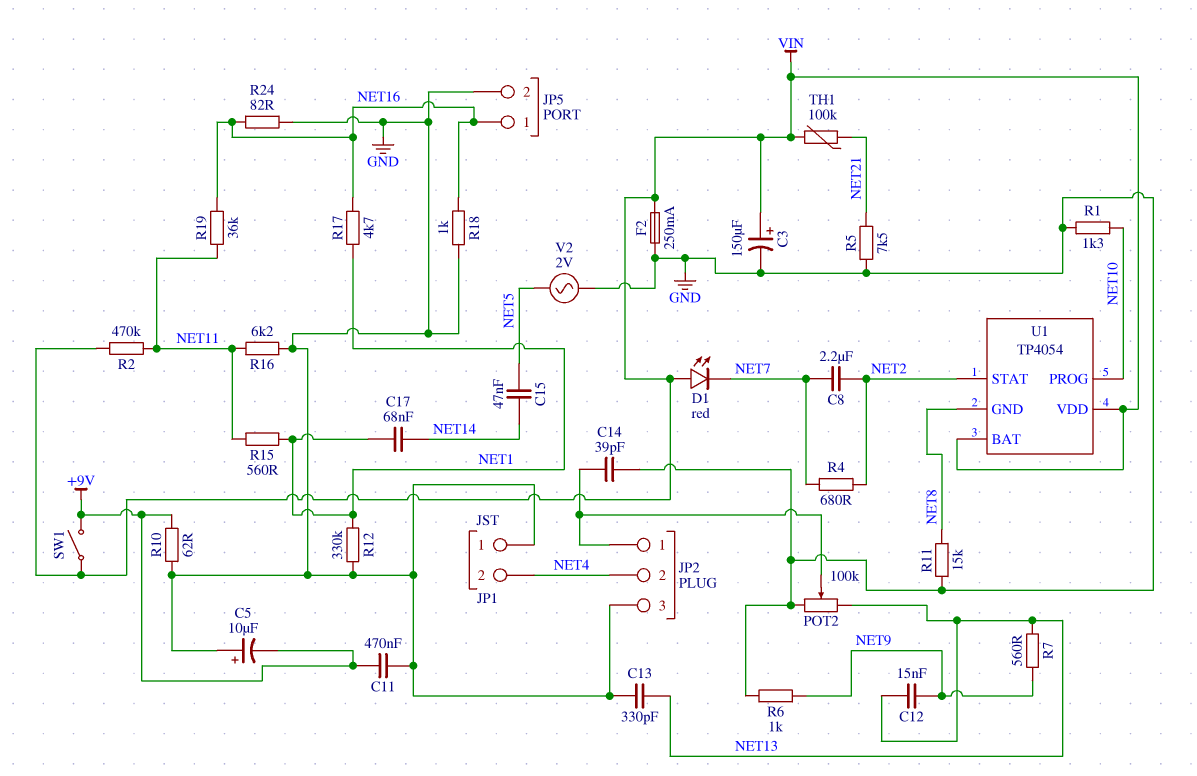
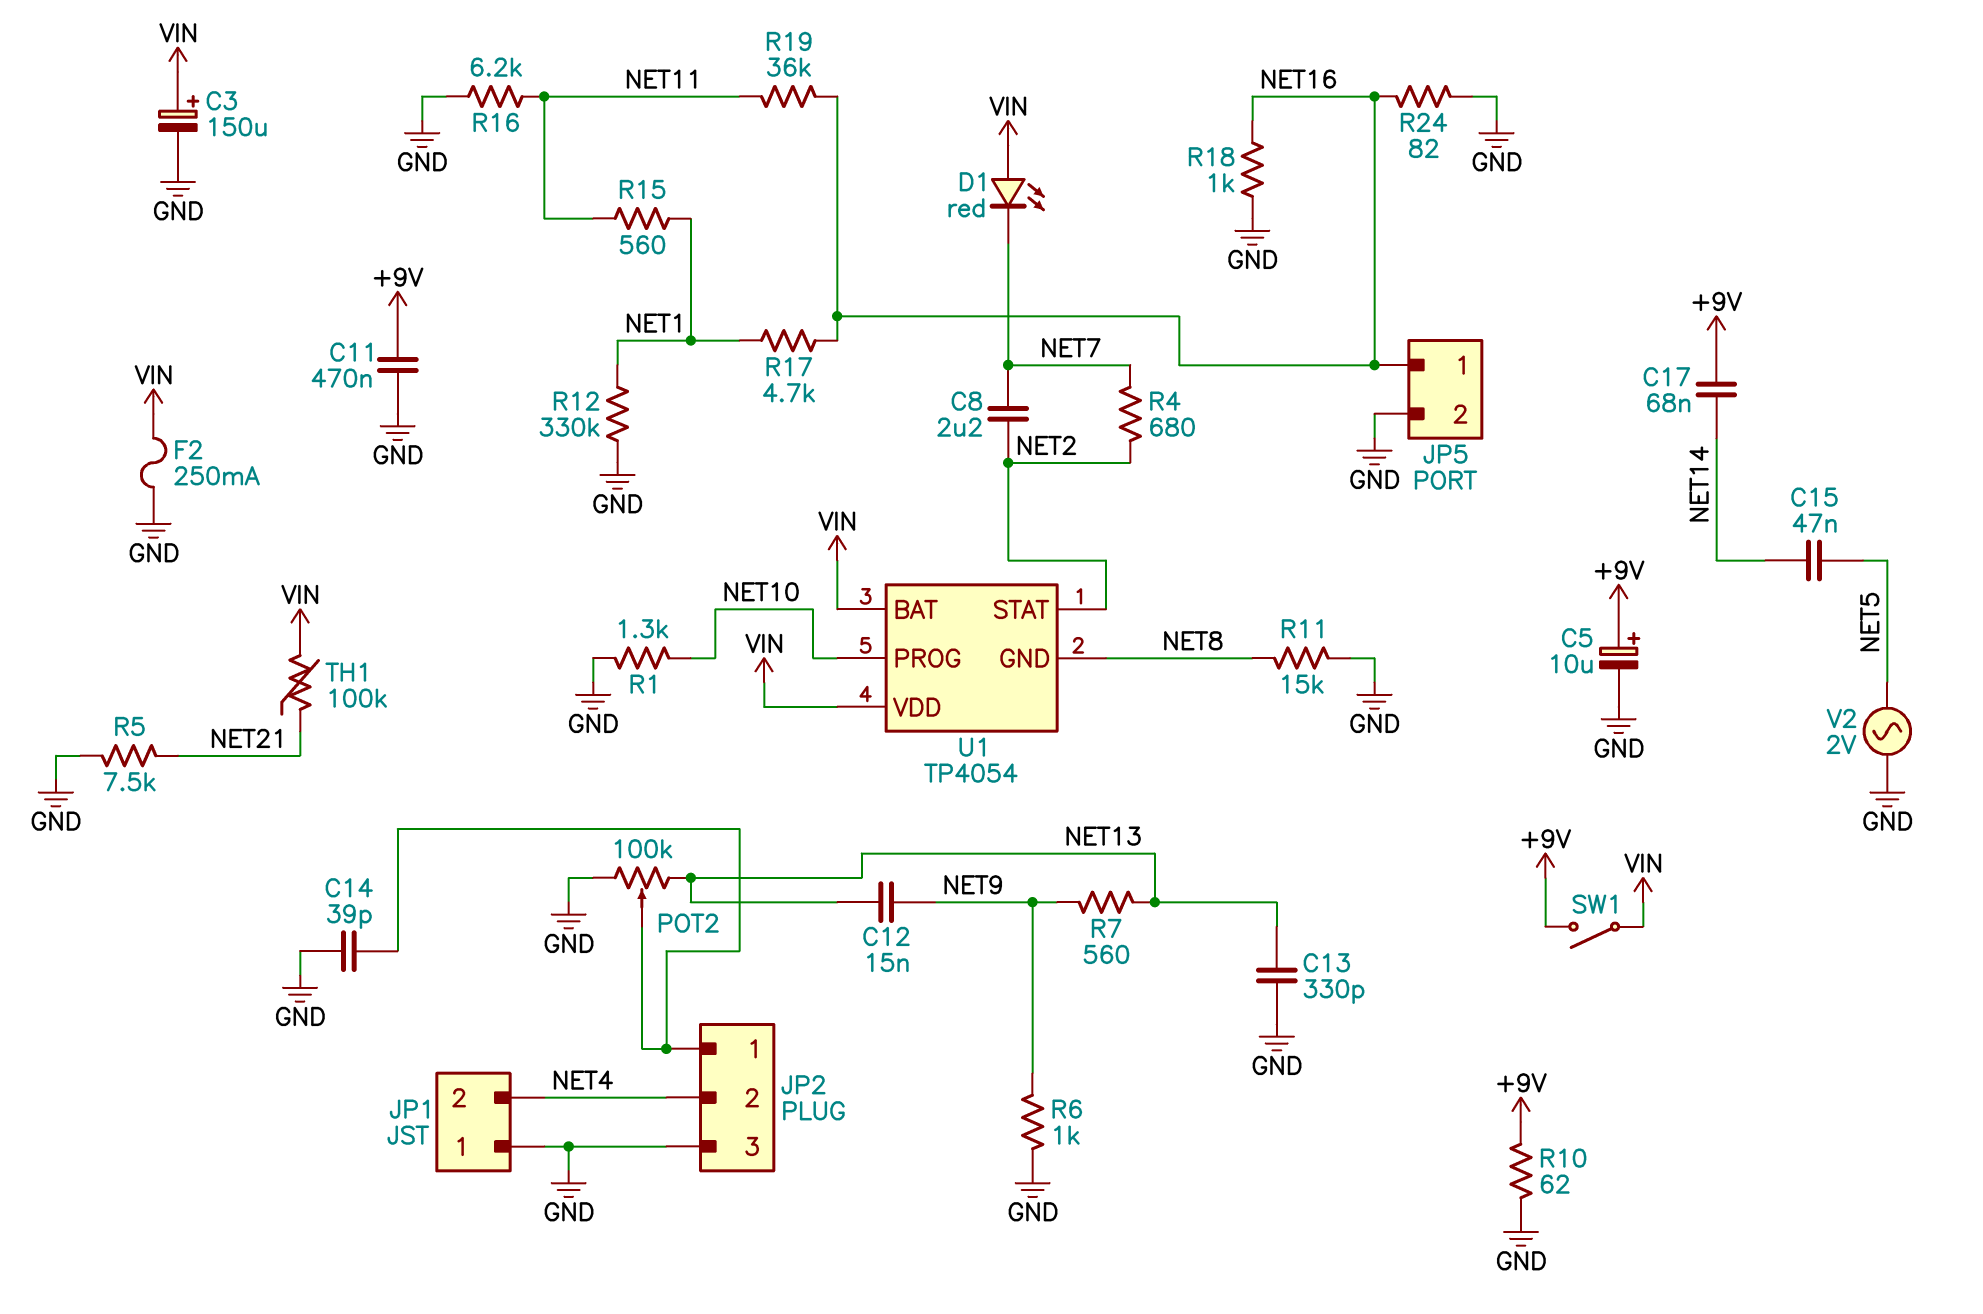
C5: 10uF (plus GND, minus +9V) -> 10uF (plus +9V, minus GND)
C17: 68nF (NET1, NET14) -> 68nF (+9V, NET14)
R2: 470k (NET11, VIN) -> none

